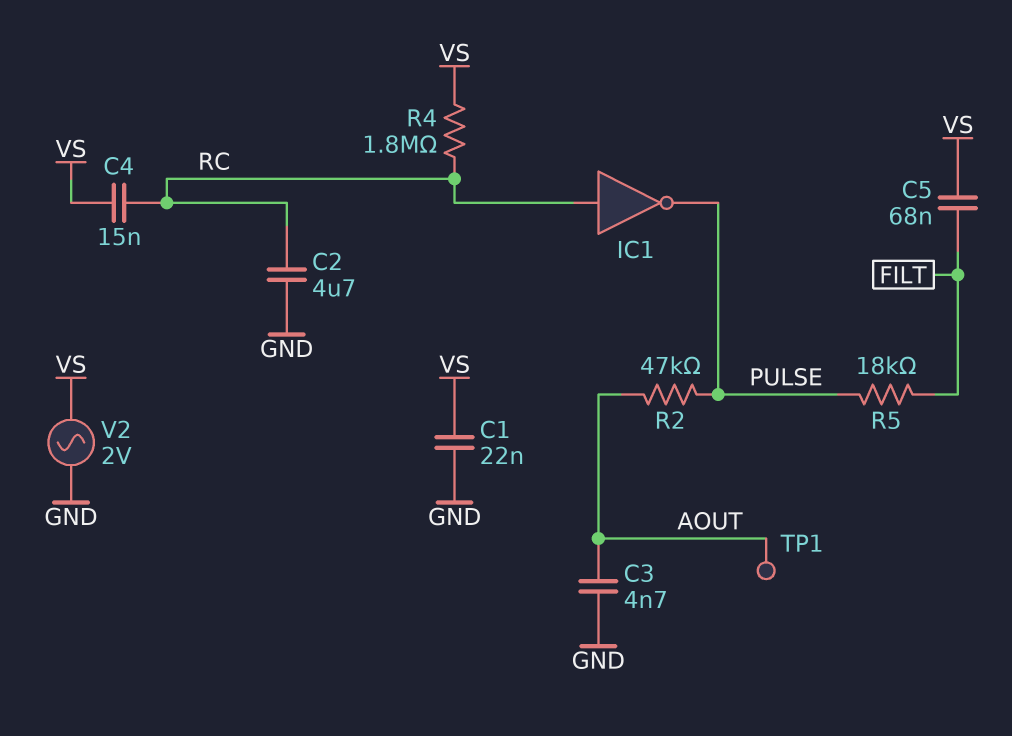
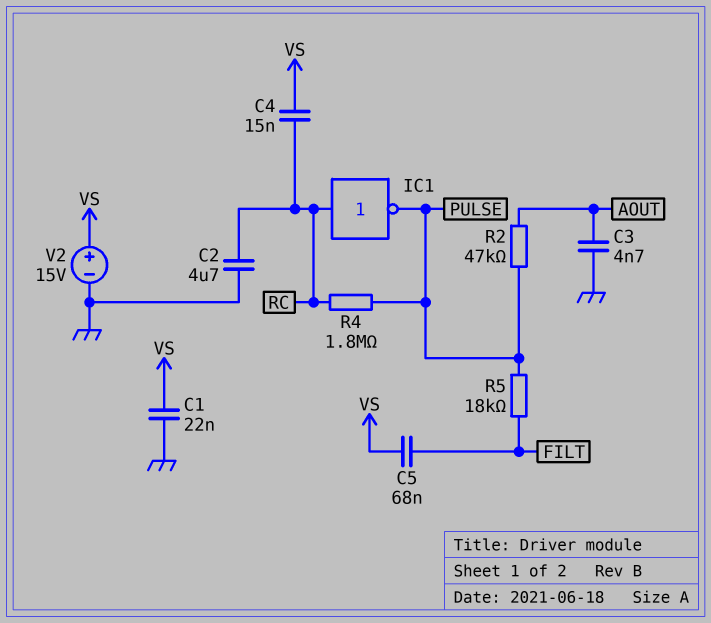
R4: 1.8M (RC, VS) -> 1.8M (PULSE, RC)
TP1: test point (AOUT) -> none
V2: AC 2V (GND, VS) -> 15V (plus VS, minus GND)

